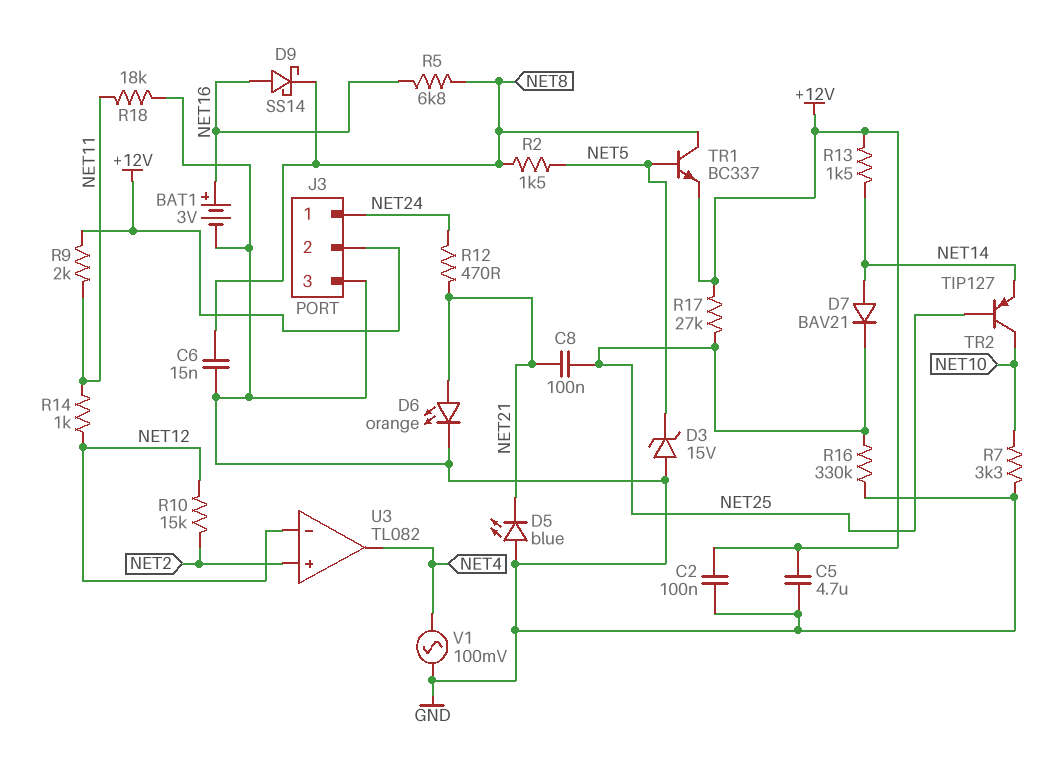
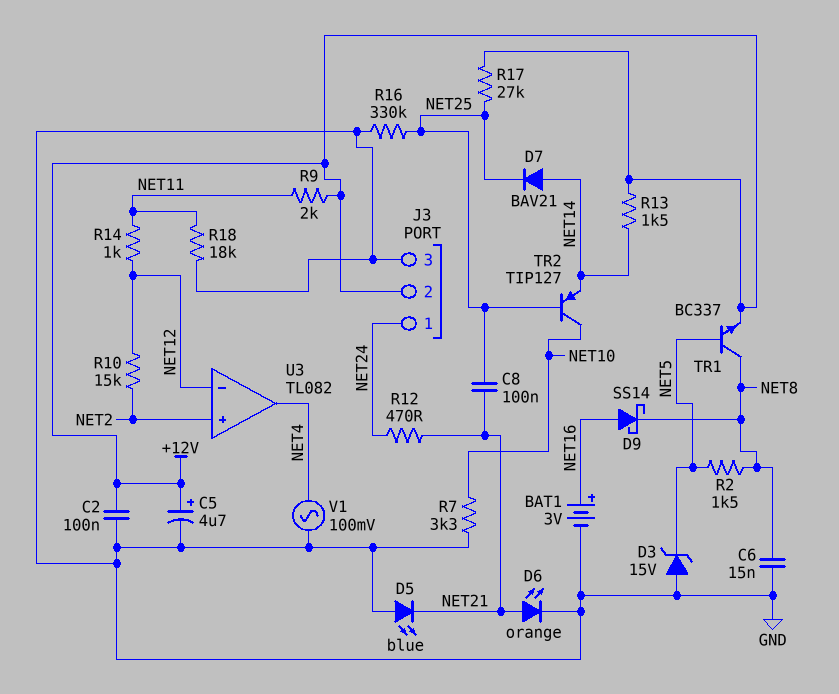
C5: 4.7uF (+12V, GND) -> 4.7uF (plus +12V, minus GND)
R5: 6.8k (NET8, NET16) -> none

